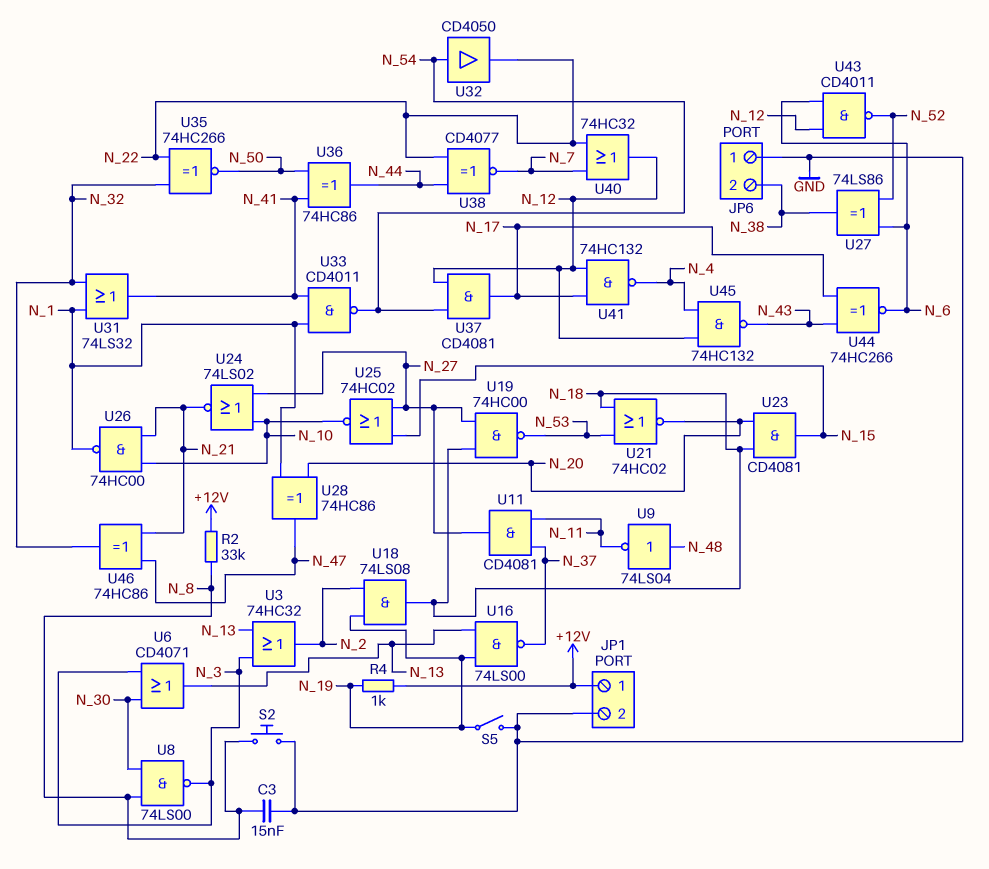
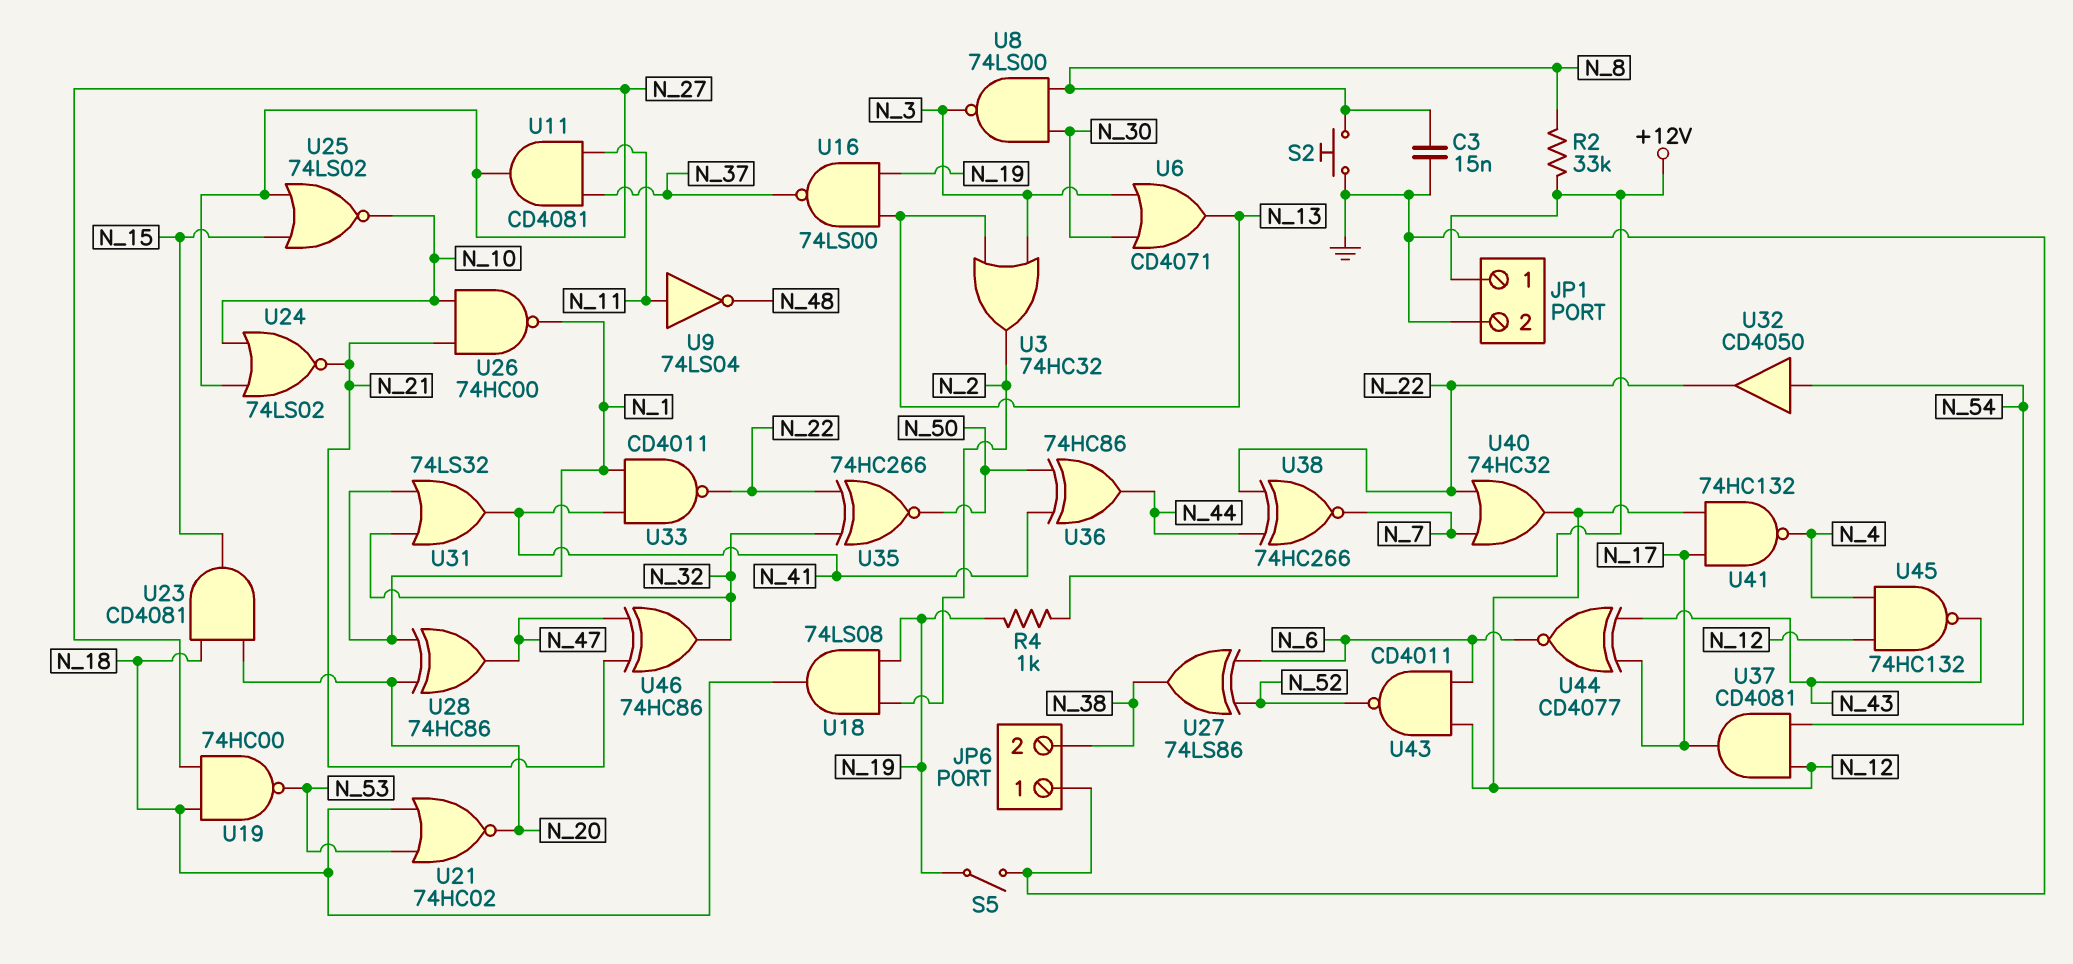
U9: NOT 74LS04 (in N_48, out N_11) -> NOT 74LS04 (in N_11, out N_48)
U25: NOR 74HC02 (in N_15, in N_27, out N_10) -> NOR 74LS02 (in N_15, in N_27, out N_10)
U33: NAND CD4011 (in N_1, in N_41, out N_54) -> NAND CD4011 (in N_1, in N_41, out N_22)
U38: XNOR CD4077 (in N_22, in N_44, out N_7) -> XNOR 74HC266 (in N_22, in N_44, out N_7)
U44: XNOR 74HC266 (in N_17, in N_43, out N_6) -> XNOR CD4077 (in N_17, in N_43, out N_6)

